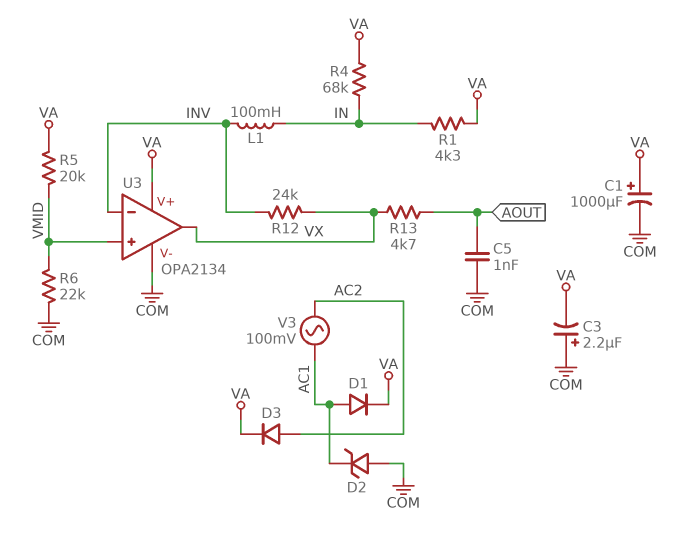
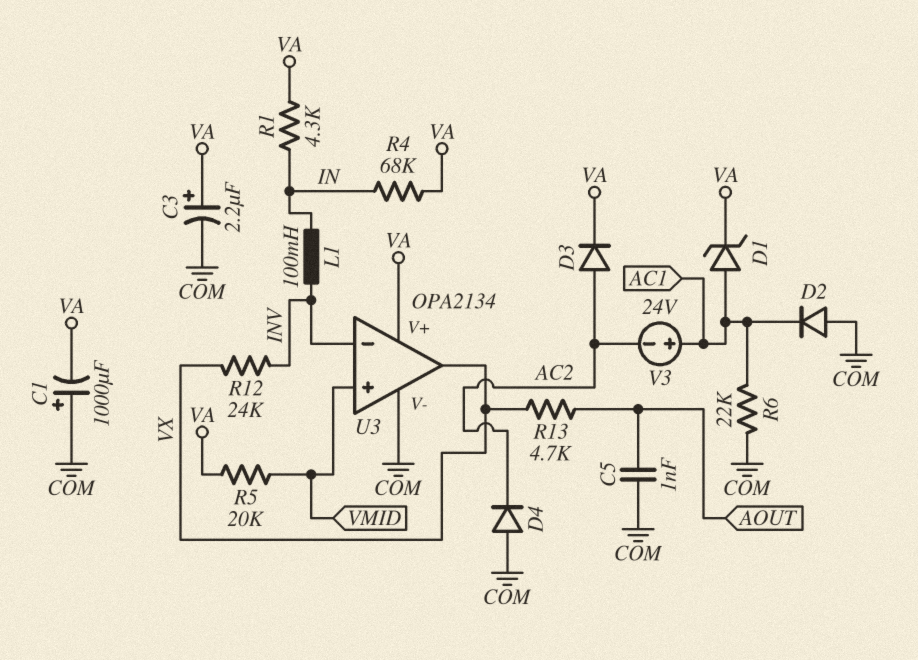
C1: 1000uF (plus VA, minus COM) -> 1000uF (plus COM, minus VA)
C3: 2.2uF (plus COM, minus VA) -> 2.2uF (plus VA, minus COM)
D1: diode (A AC1, K VA) -> zener (A AC1, K VA)
D2: zener (A COM, K AC1) -> diode (A COM, K AC1)
D4: none -> diode (A COM, K AC2)
R6: 22k (COM, VMID) -> 22k (AC1, COM)
V3: AC 100mV (AC1, AC2) -> 24V (plus AC1, minus AC2)

